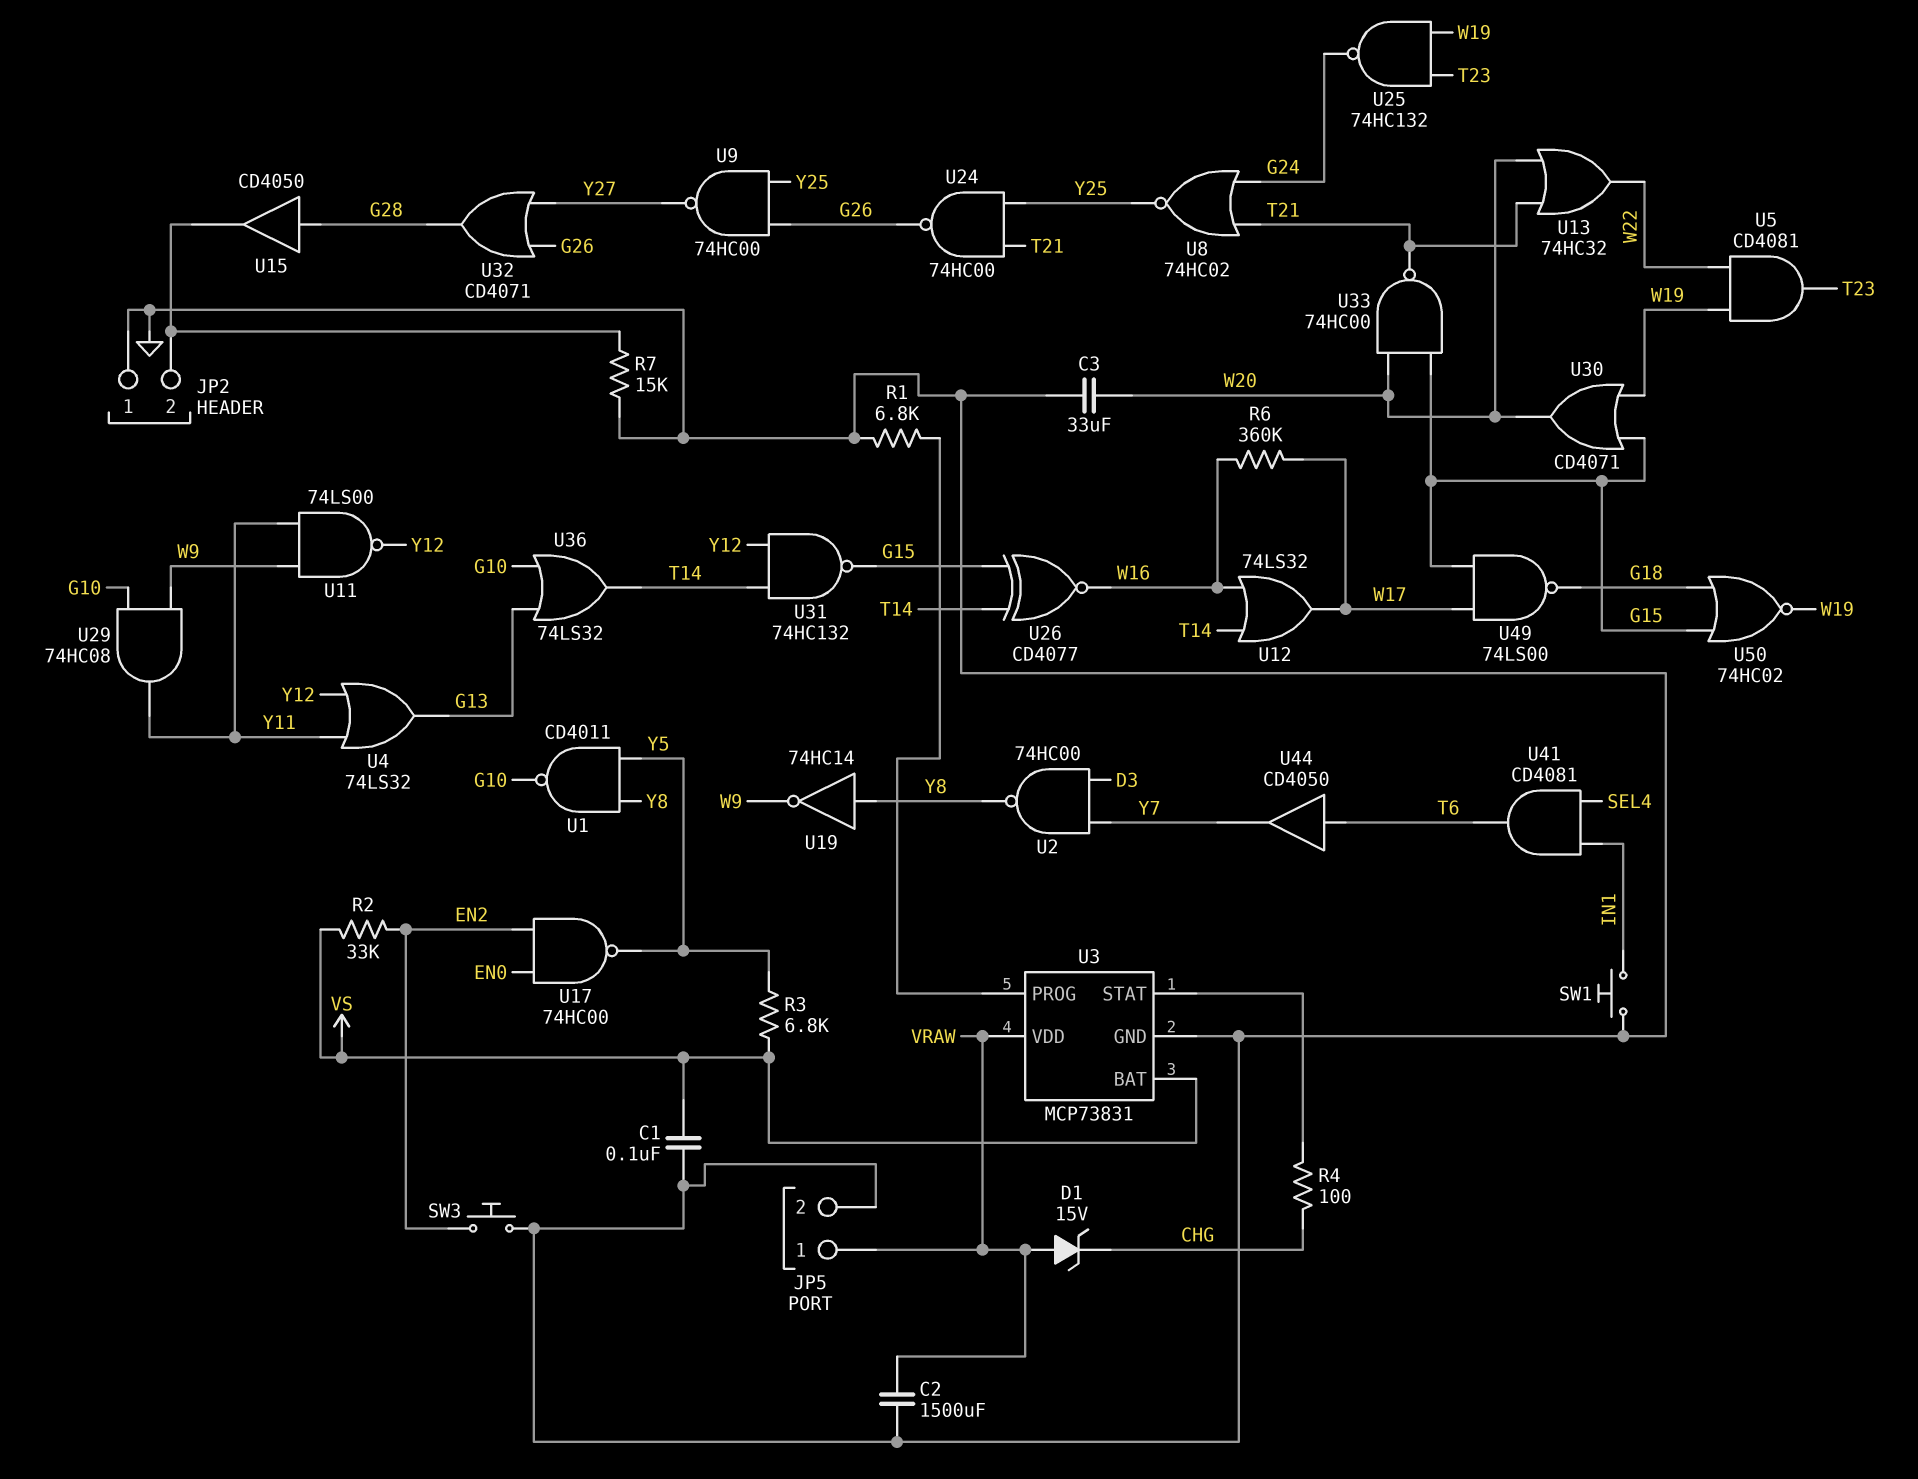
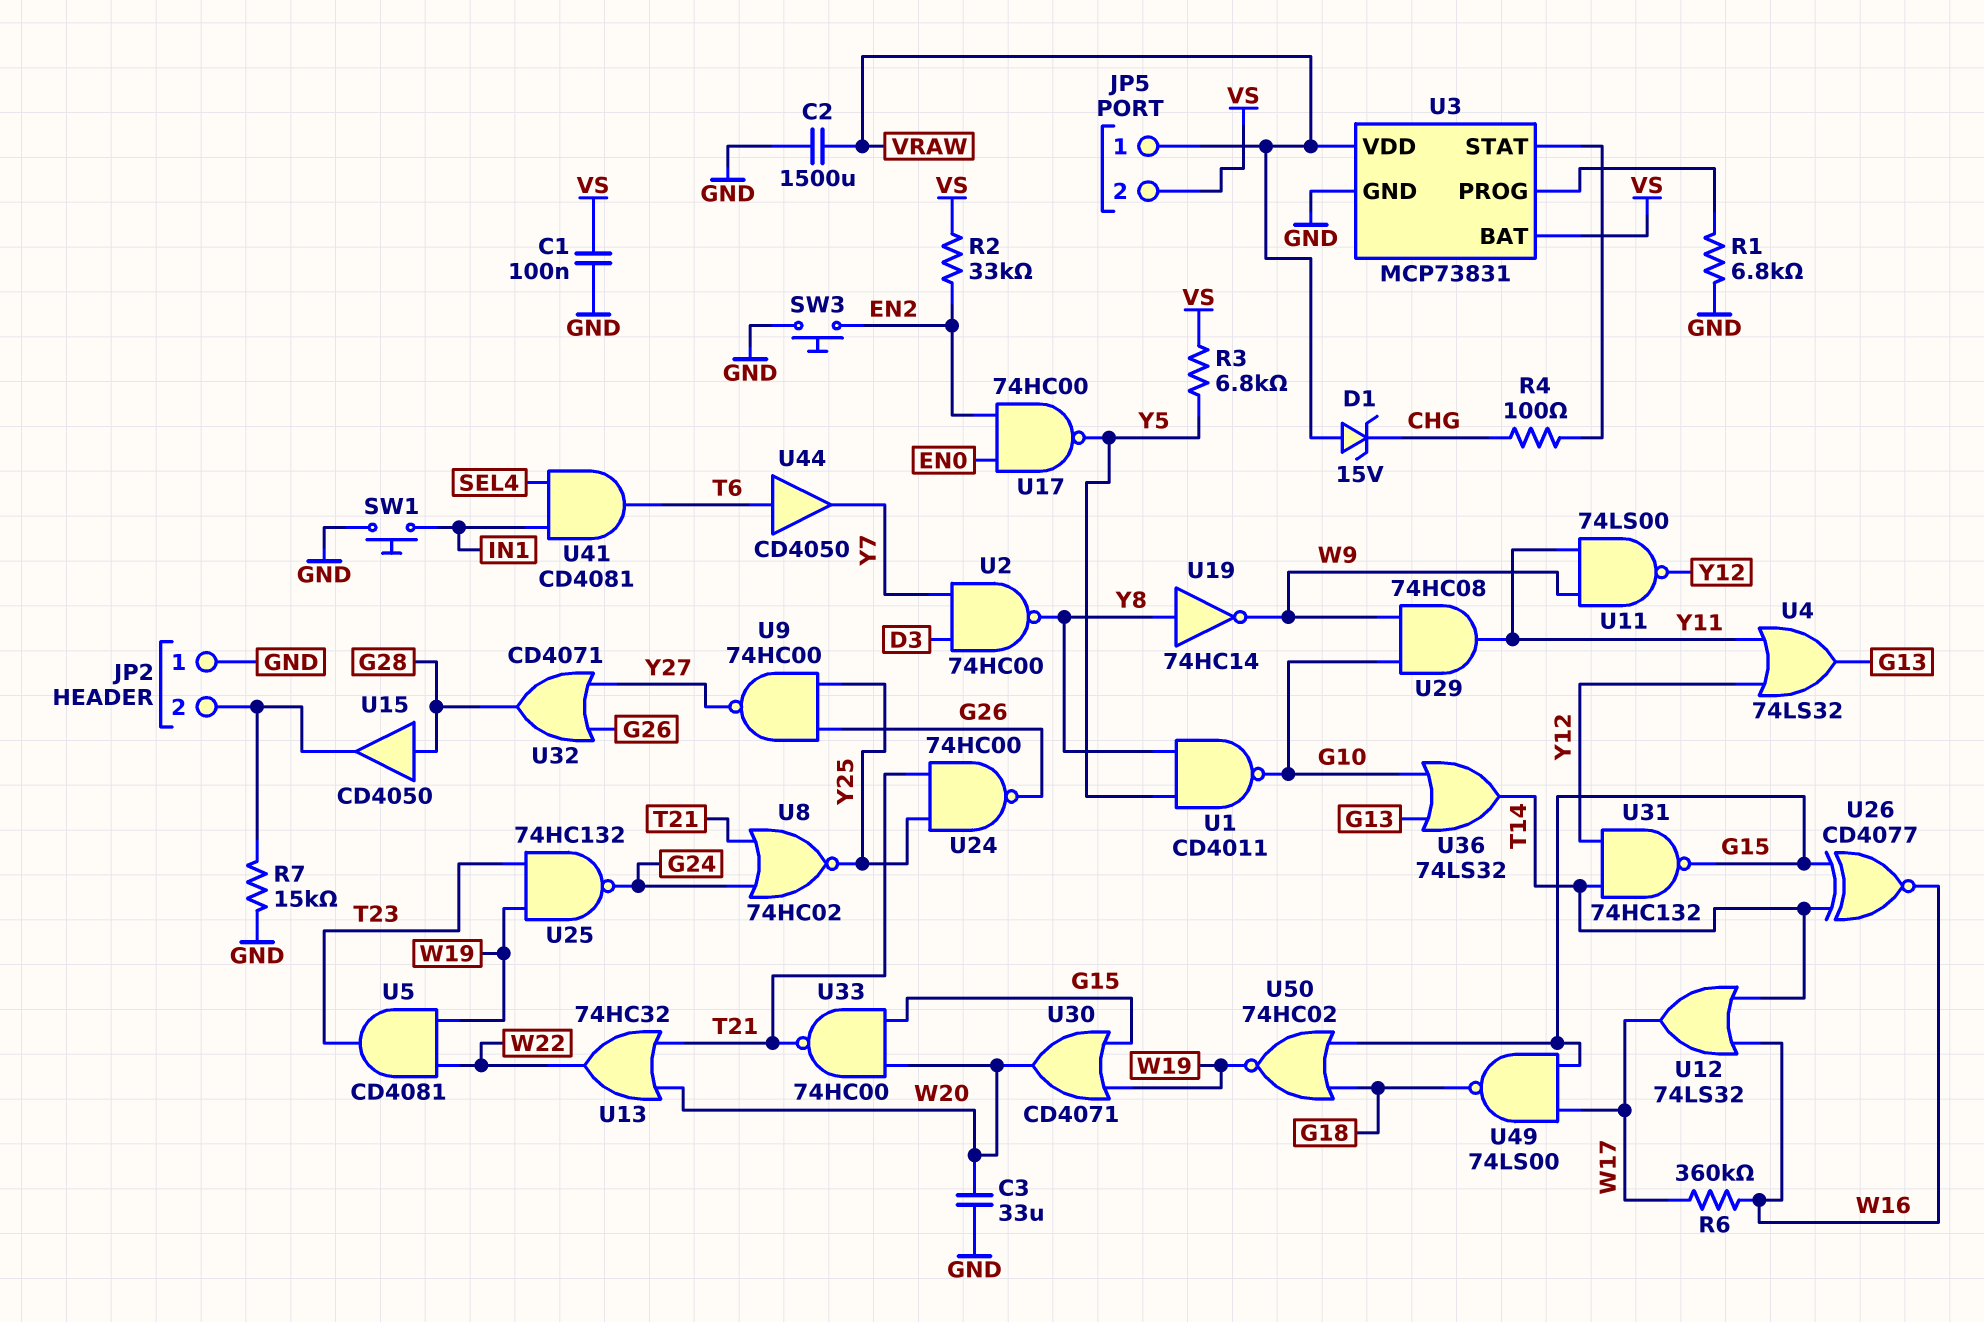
JP5 pin 2: GND -> VS

